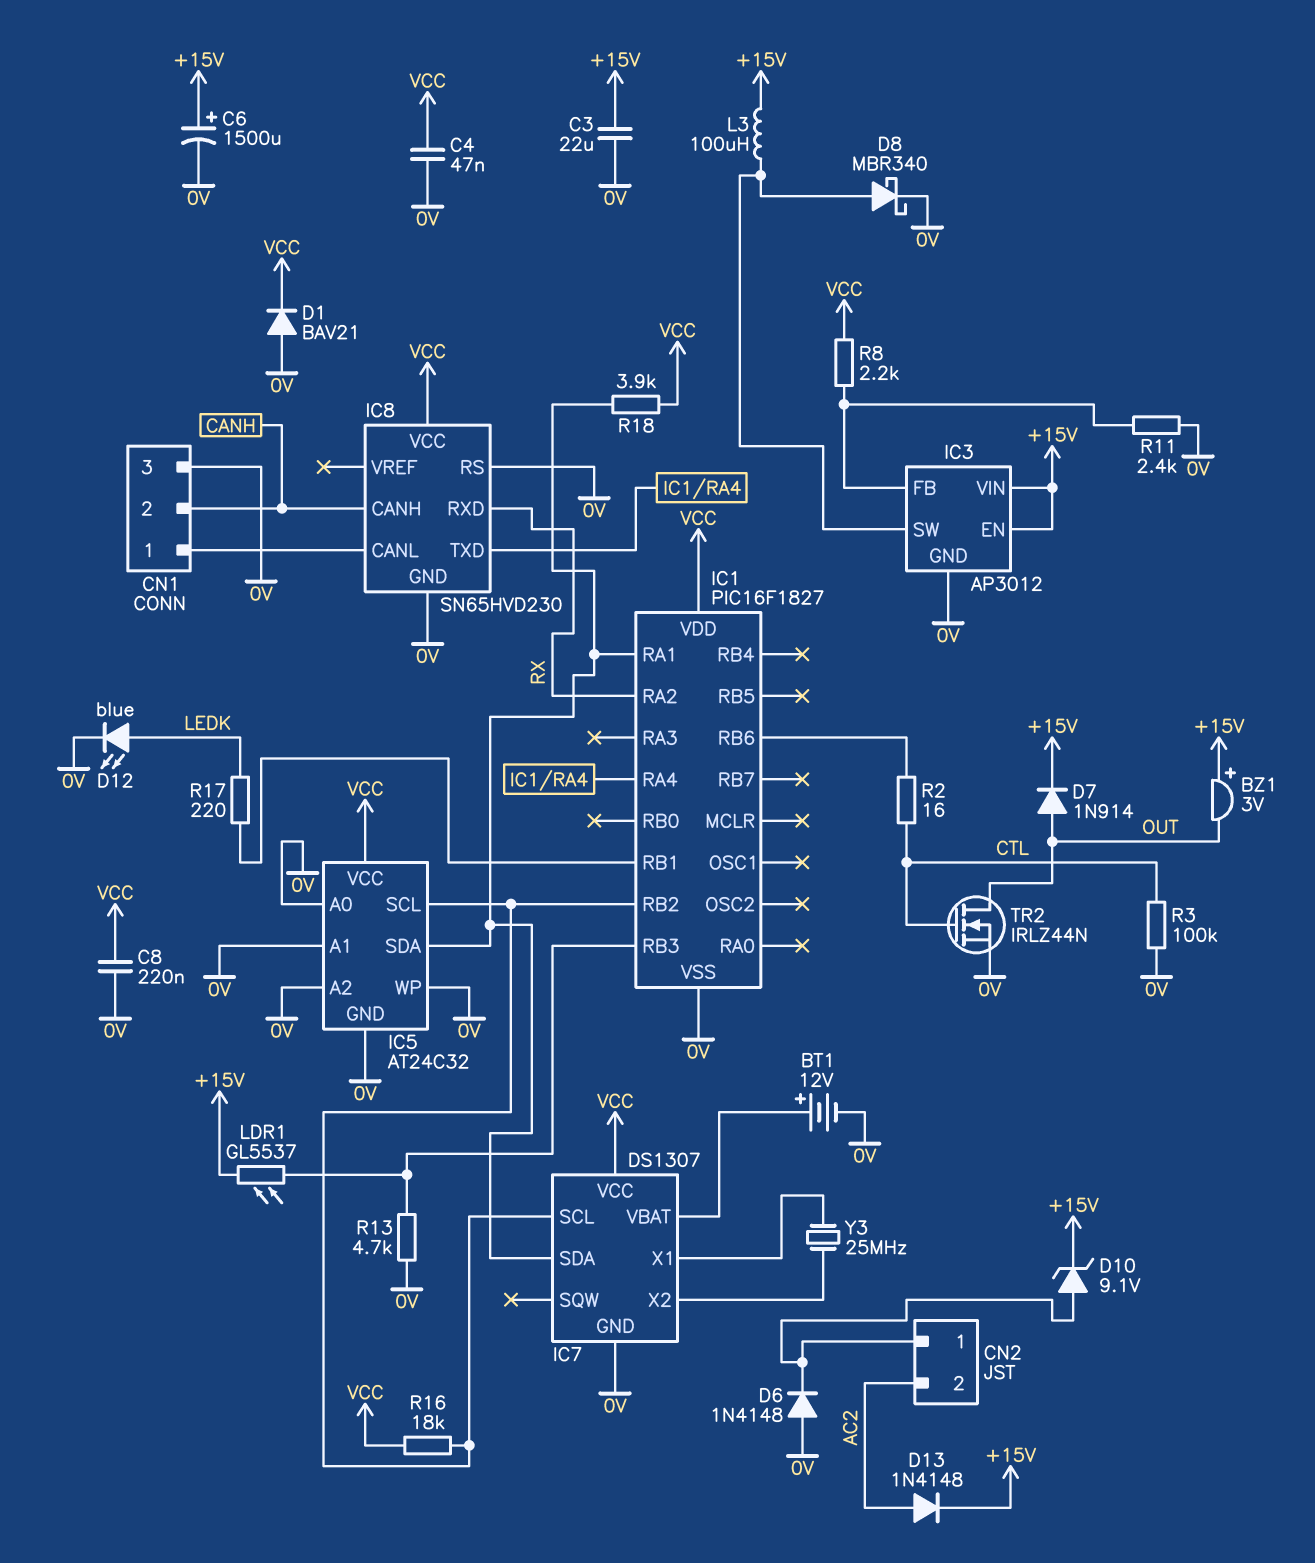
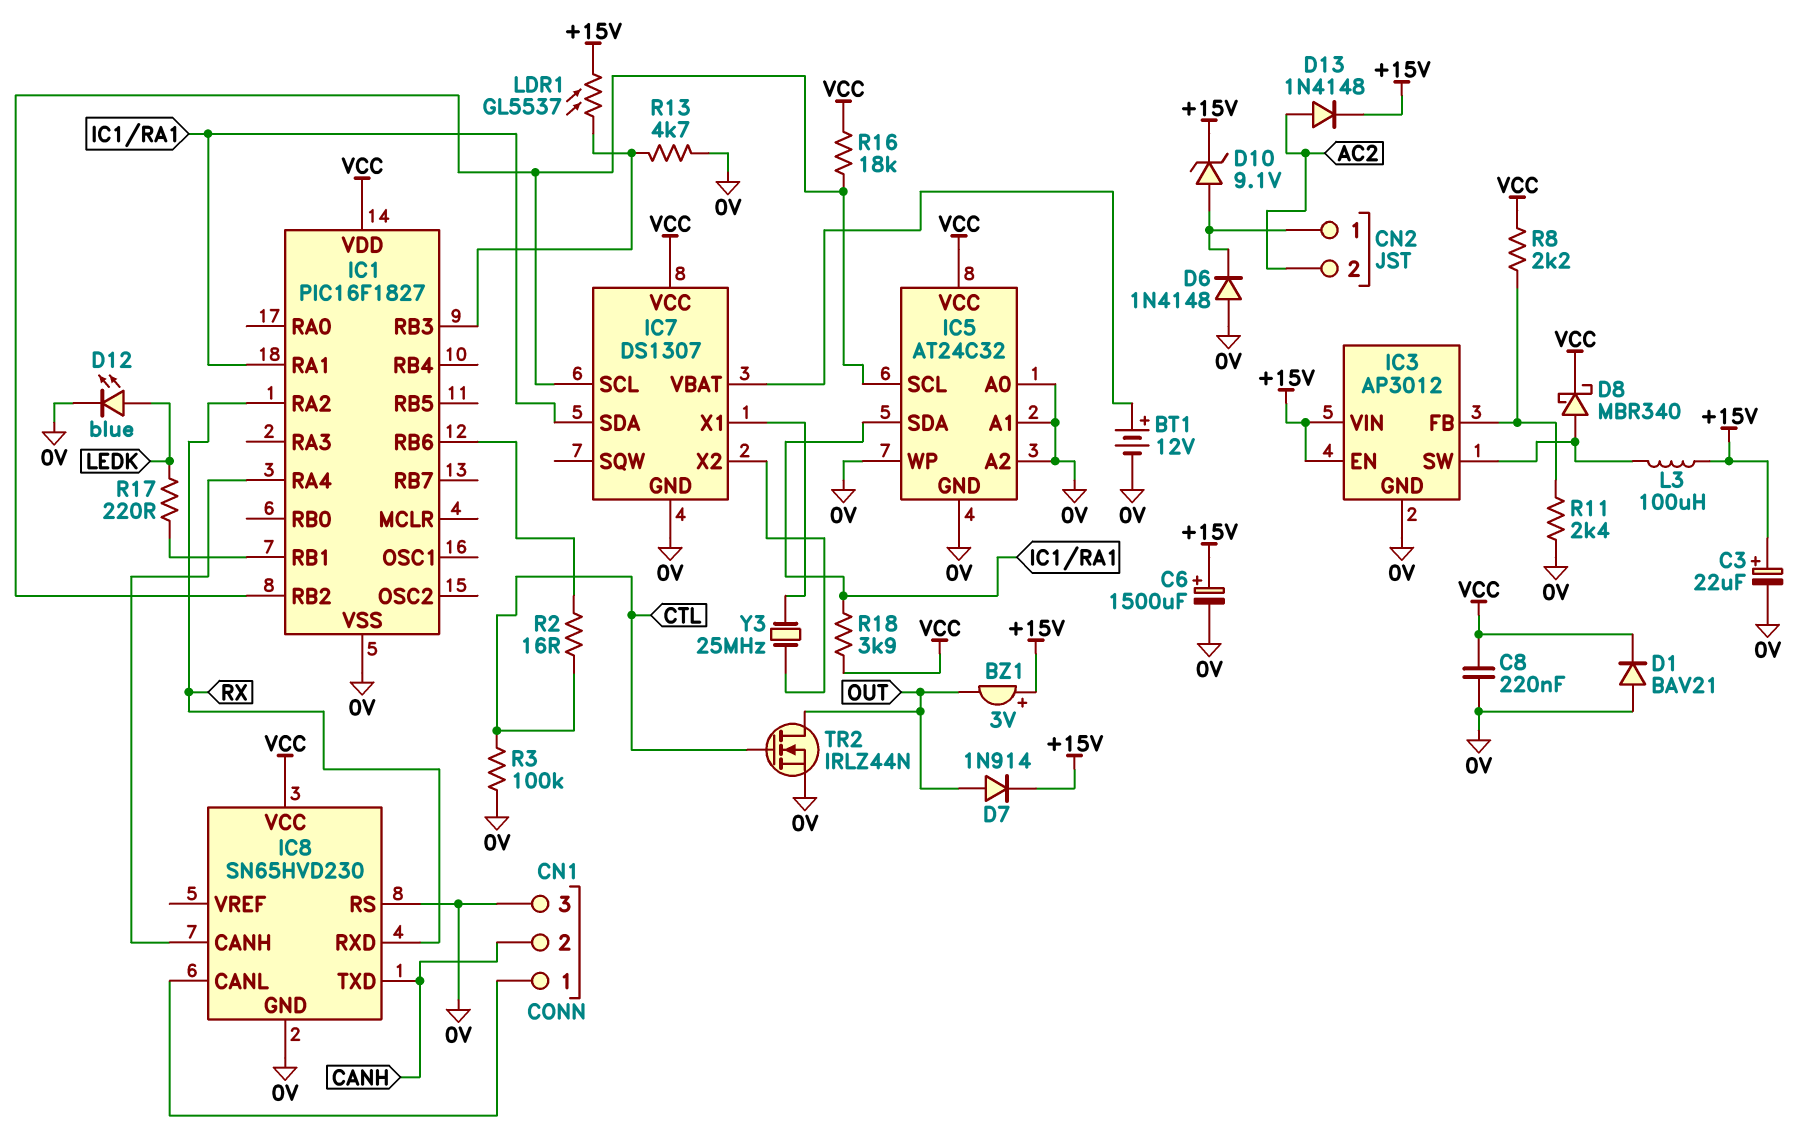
C3: 22uF (+15V, 0V) -> 22uF (plus +15V, minus 0V)
C4: 47nF (0V, VCC) -> none
D8: schottky MBR340 (A IC3/SW, K 0V) -> schottky MBR340 (A IC3/SW, K VCC)
IC8 pin CANH: CANH -> IC1/RA4
IC8 pin TXD: IC1/RA4 -> CANH

